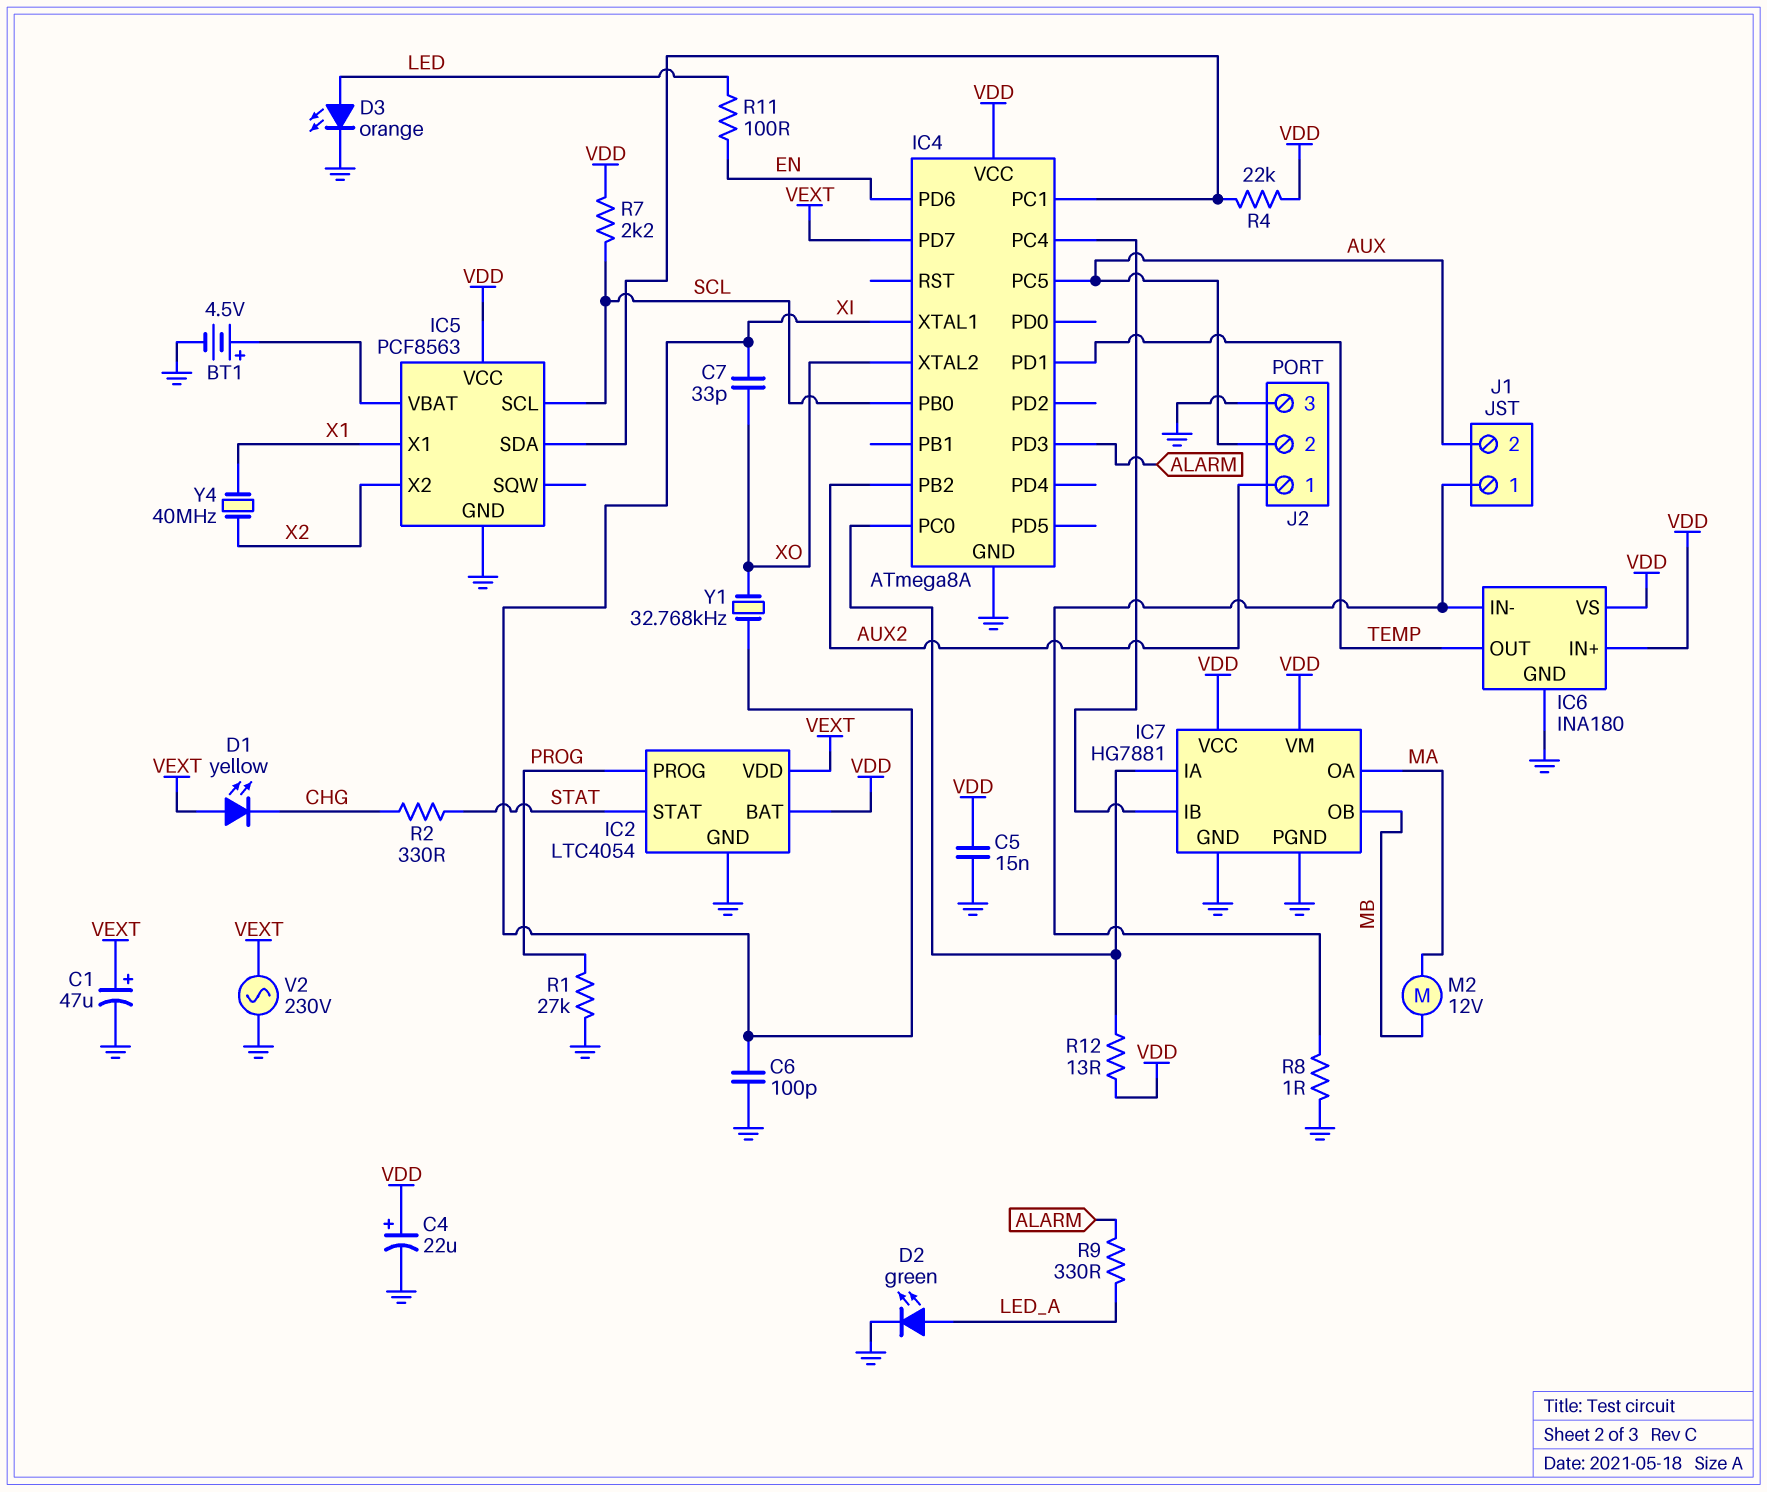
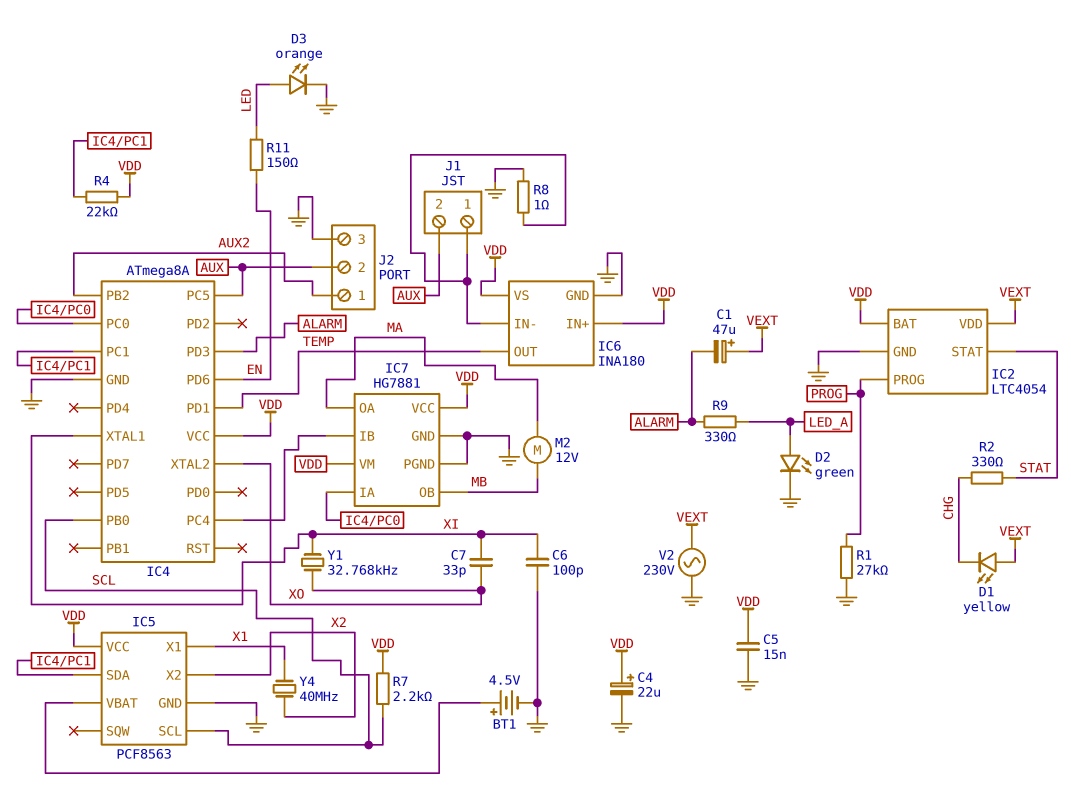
C1: 47uF (plus VEXT, minus GND) -> 47uF (plus VEXT, minus ALARM)
IC4 pin PD7: VEXT -> none
R11: 100 (EN, LED) -> 150 (EN, LED)
R12: 13 (IC4/PC0, VDD) -> none

